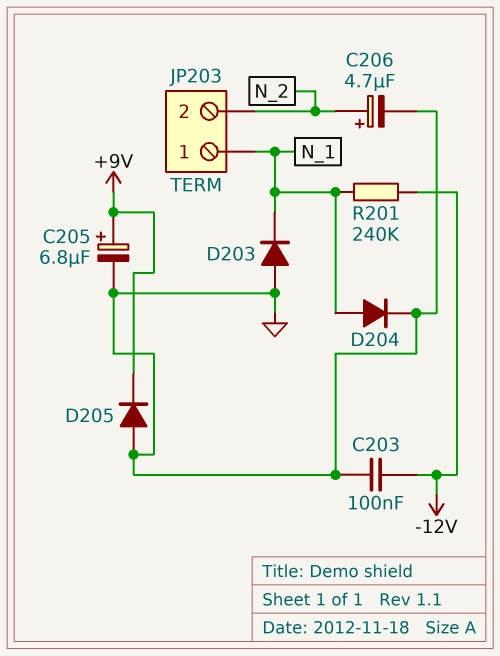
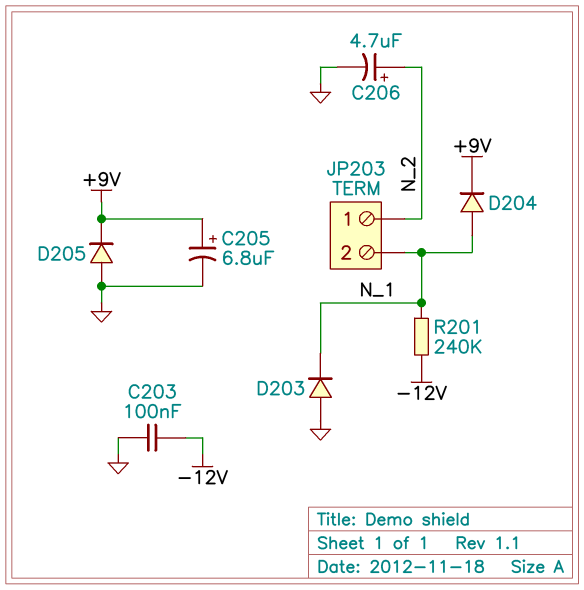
D204: diode (A N_1, K GND) -> diode (A N_1, K +9V)
JP203 pin 1: N_1 -> N_2
JP203 pin 2: N_2 -> N_1

